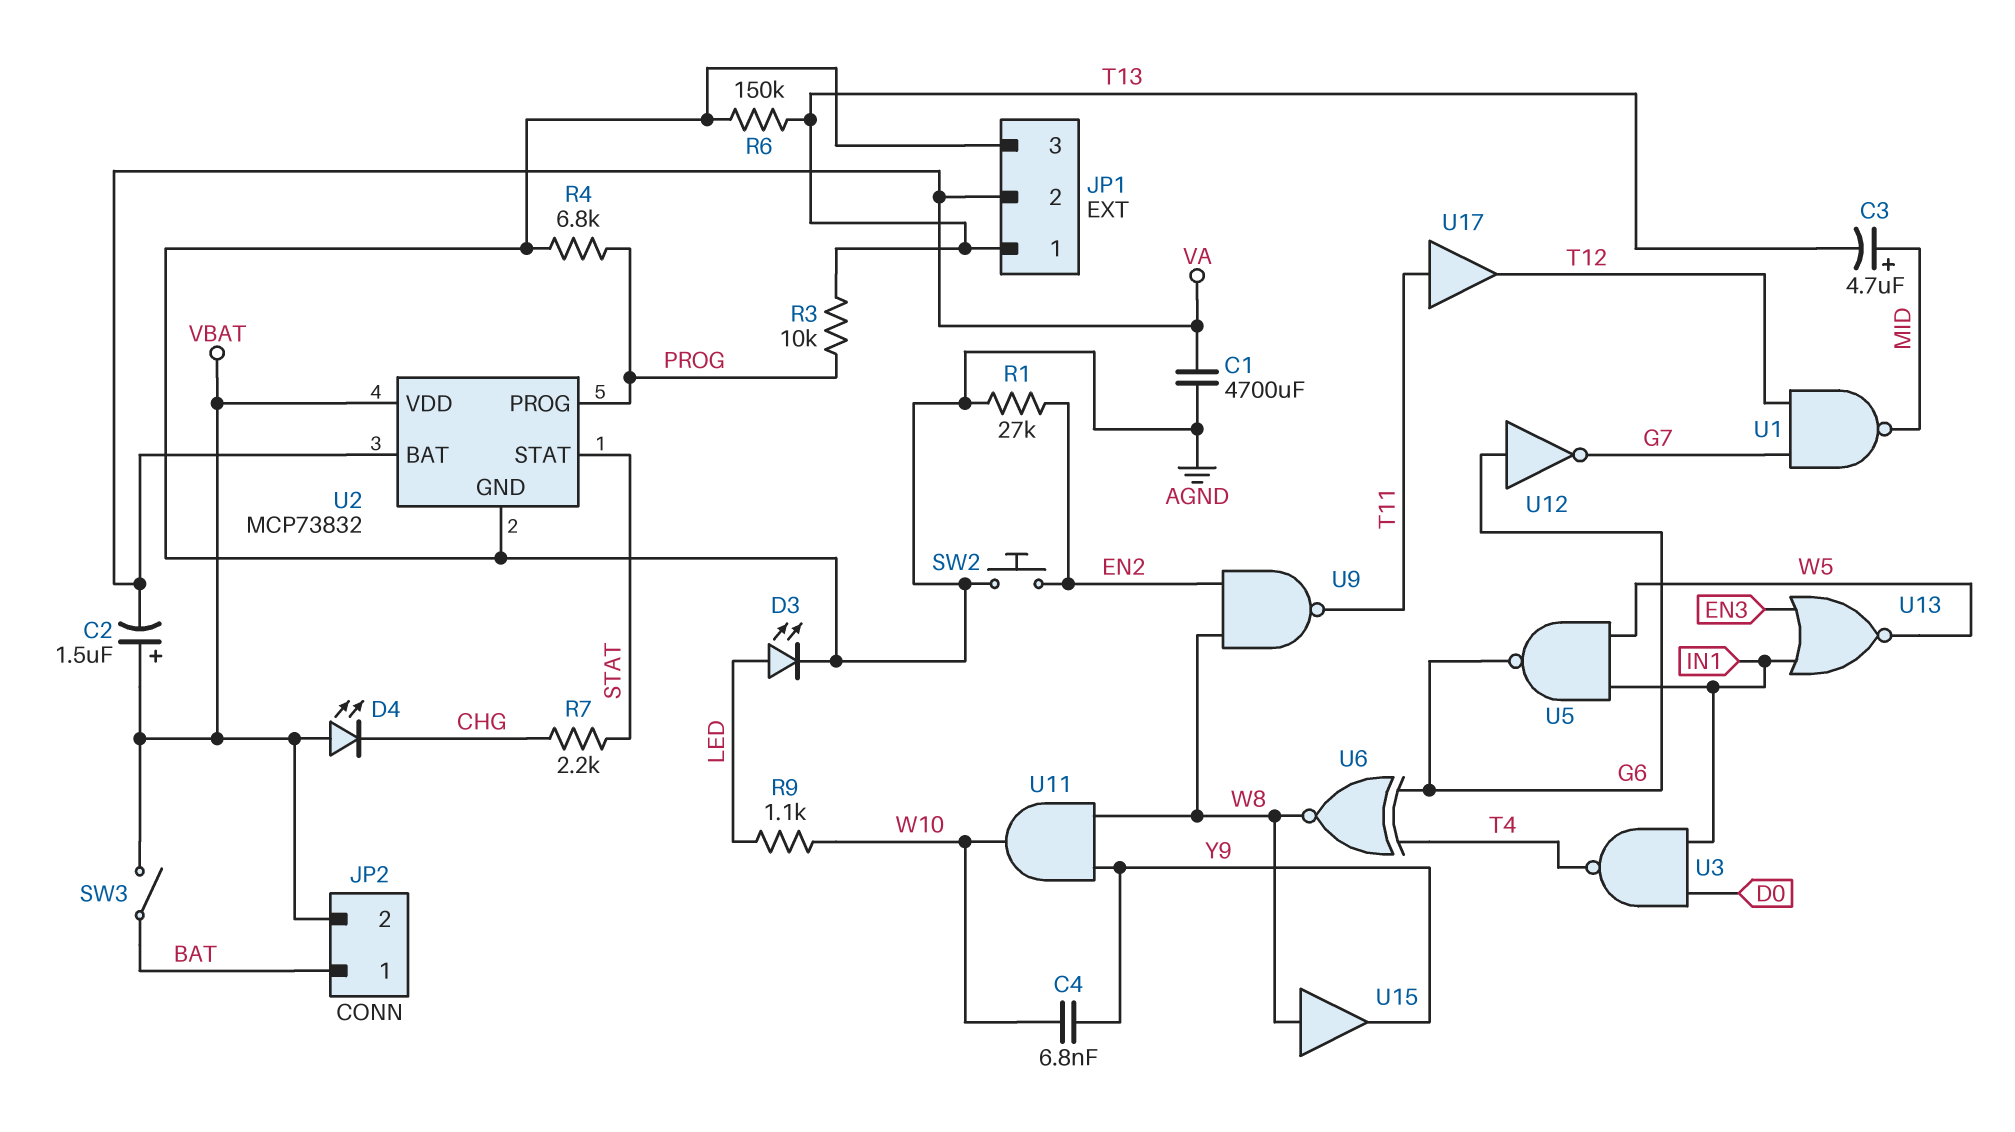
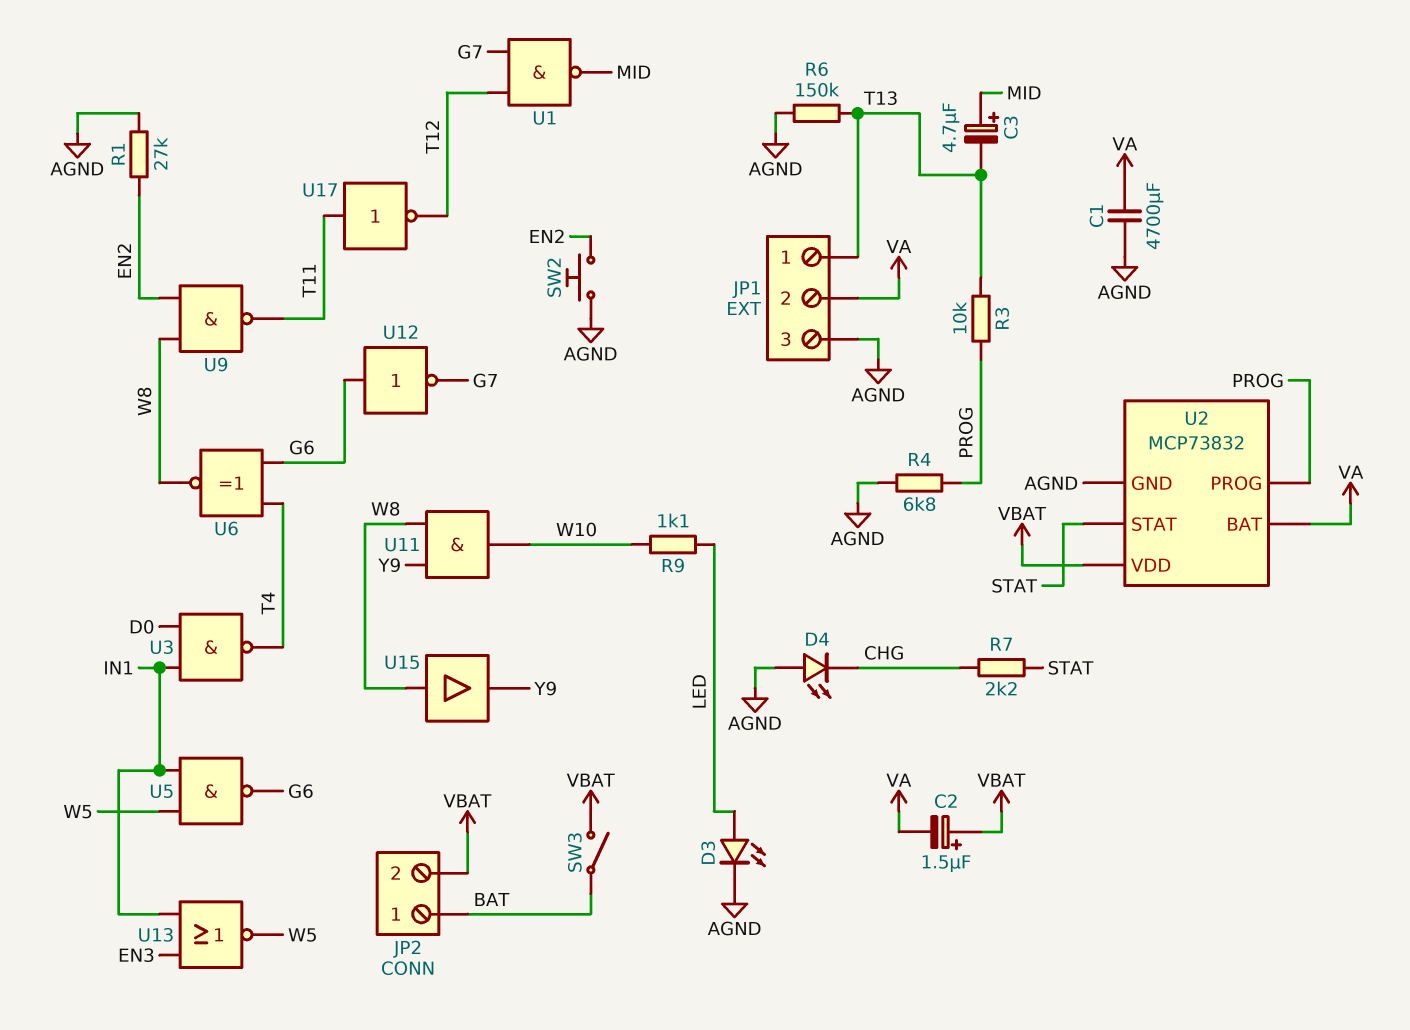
C4: 6.8nF (W10, Y9) -> none
D4: LED (A VBAT, K CHG) -> LED (A AGND, K CHG)
U17: buffer (in T11, out T12) -> NOT (in T11, out T12)

